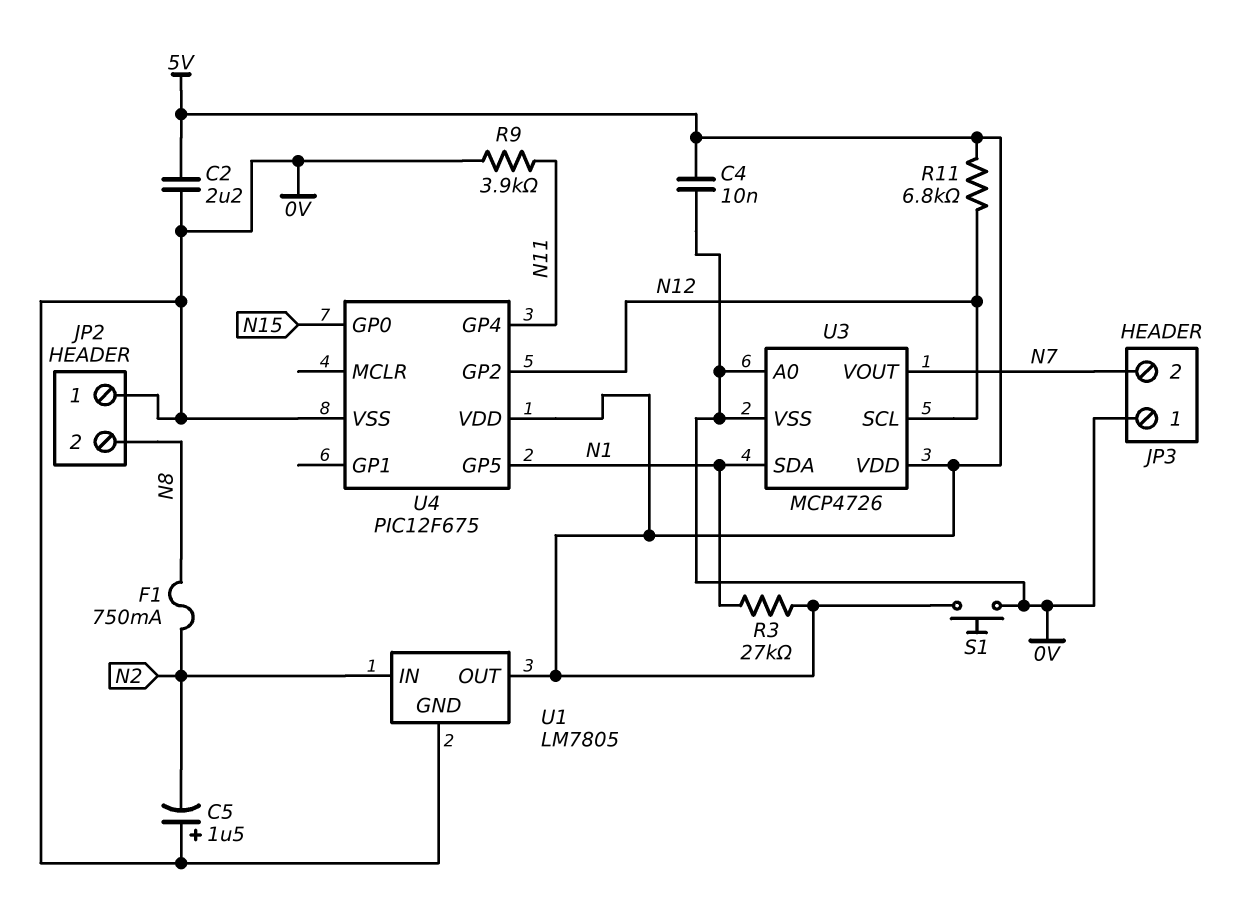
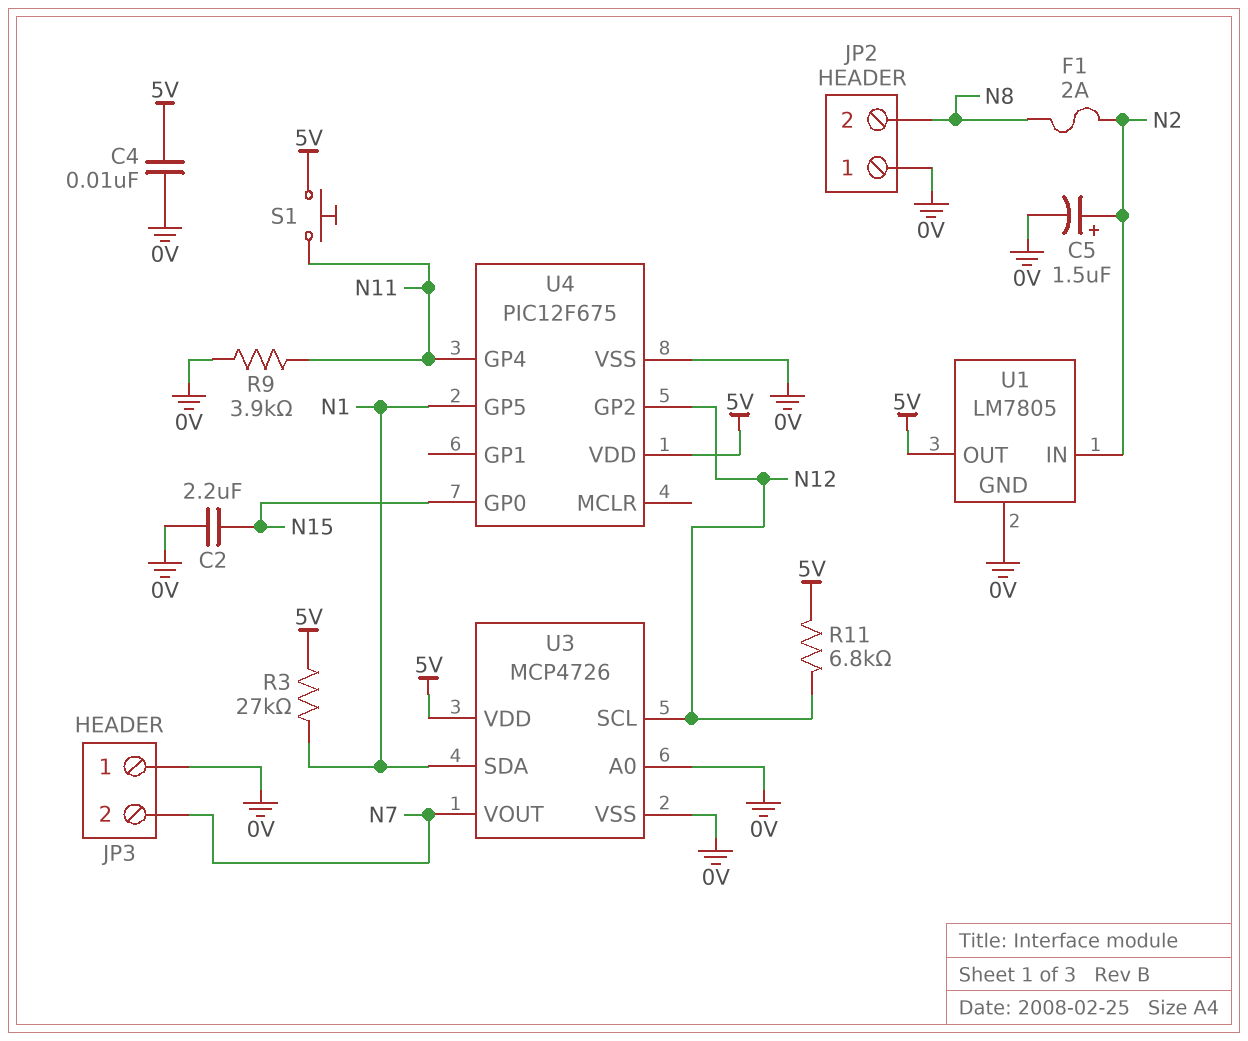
C2: 2.2uF (0V, 5V) -> 2.2uF (0V, N15)
C5: 1.5uF (plus 0V, minus N2) -> 1.5uF (plus N2, minus 0V)
F1: 750mA (N2, N8) -> 2A (N2, N8)
S1: button (0V, 5V) -> button (5V, N11)

